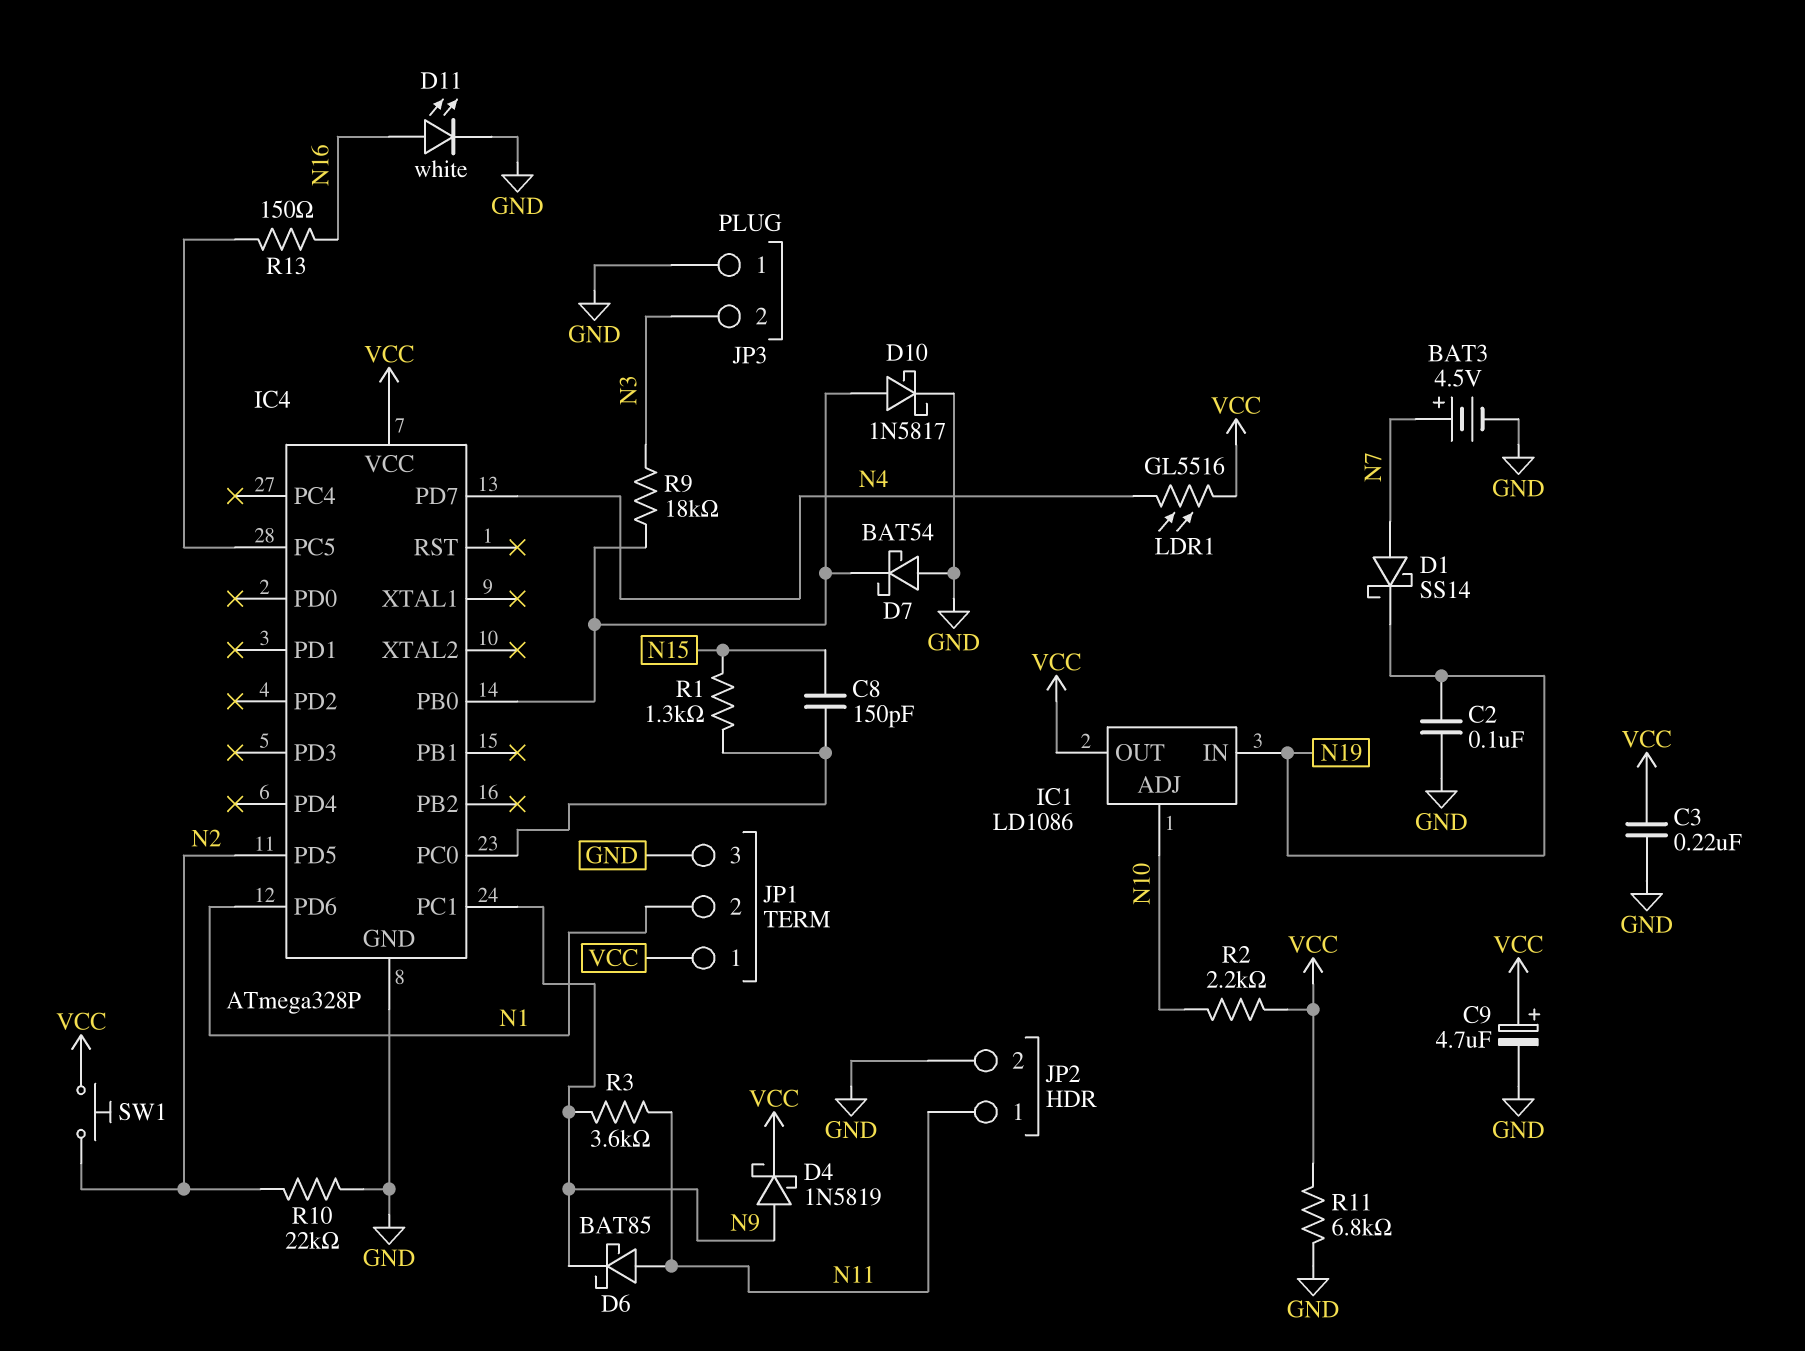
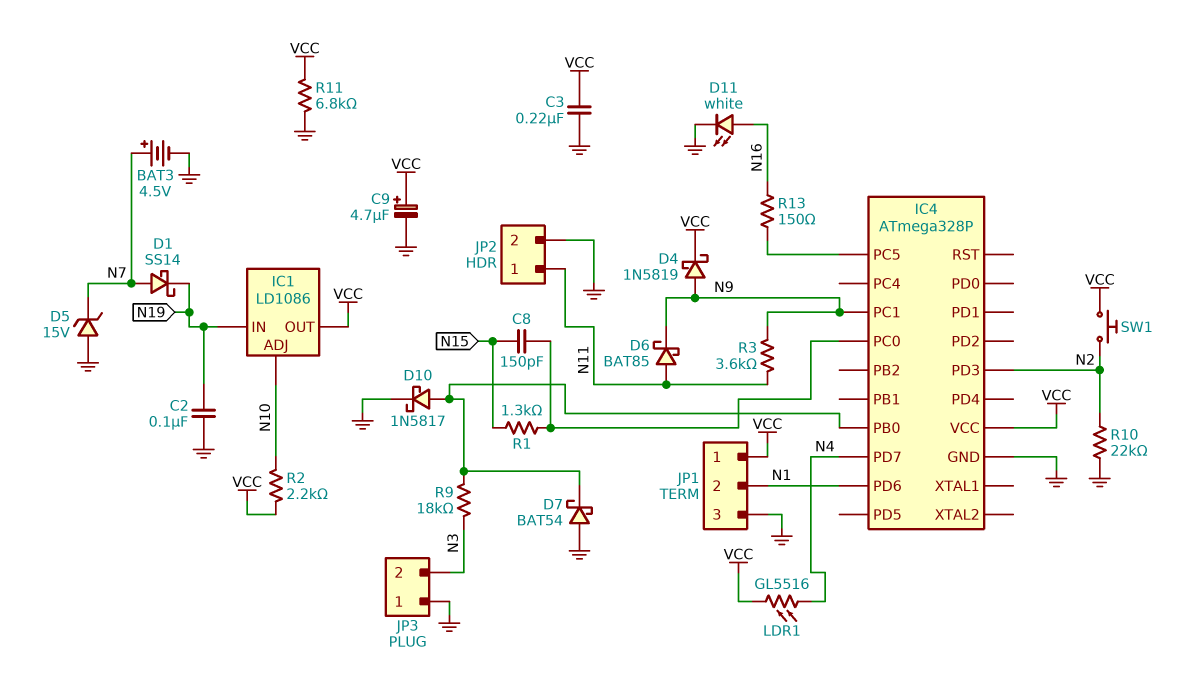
D5: none -> zener 15V (A GND, K N7)
IC4 pin PD3: none -> N2
IC4 pin PD5: N2 -> none

